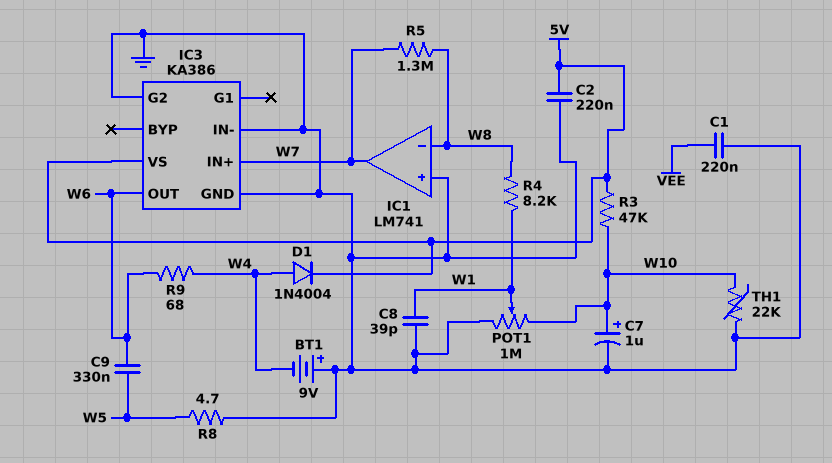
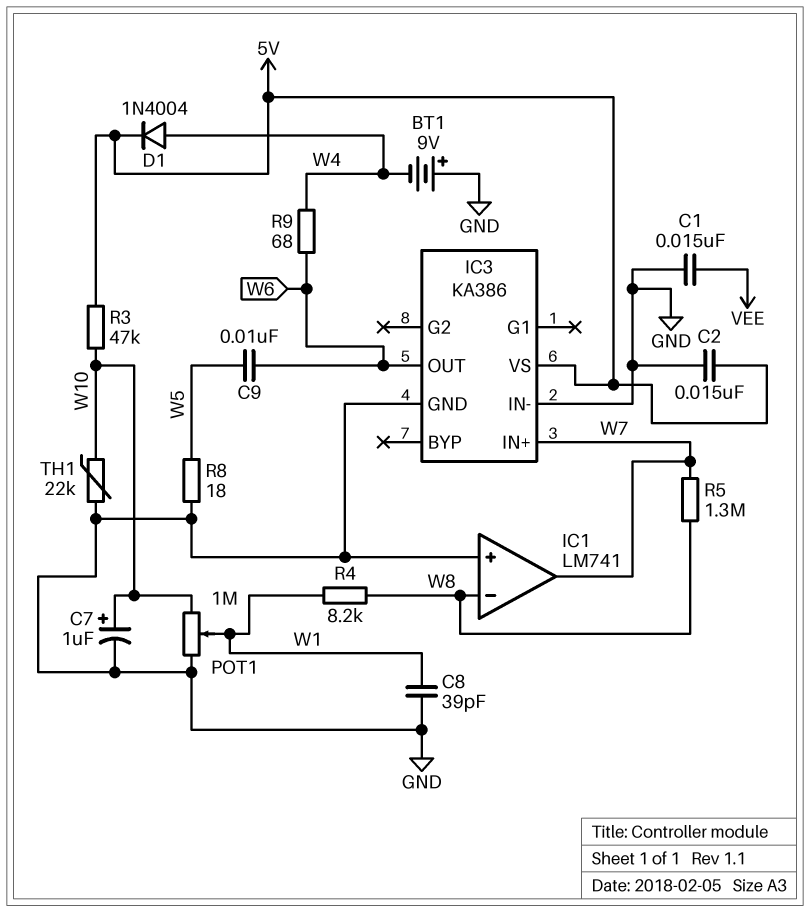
C1: 220nF (GND, VEE) -> 15nF (GND, VEE)
C2: 220nF (5V, GND) -> 15nF (5V, GND)
C9: 330nF (W5, W6) -> 10nF (W5, W6)
IC3 pin G2: GND -> none
R8: 4.7 (GND, W5) -> 18 (GND, W5)

